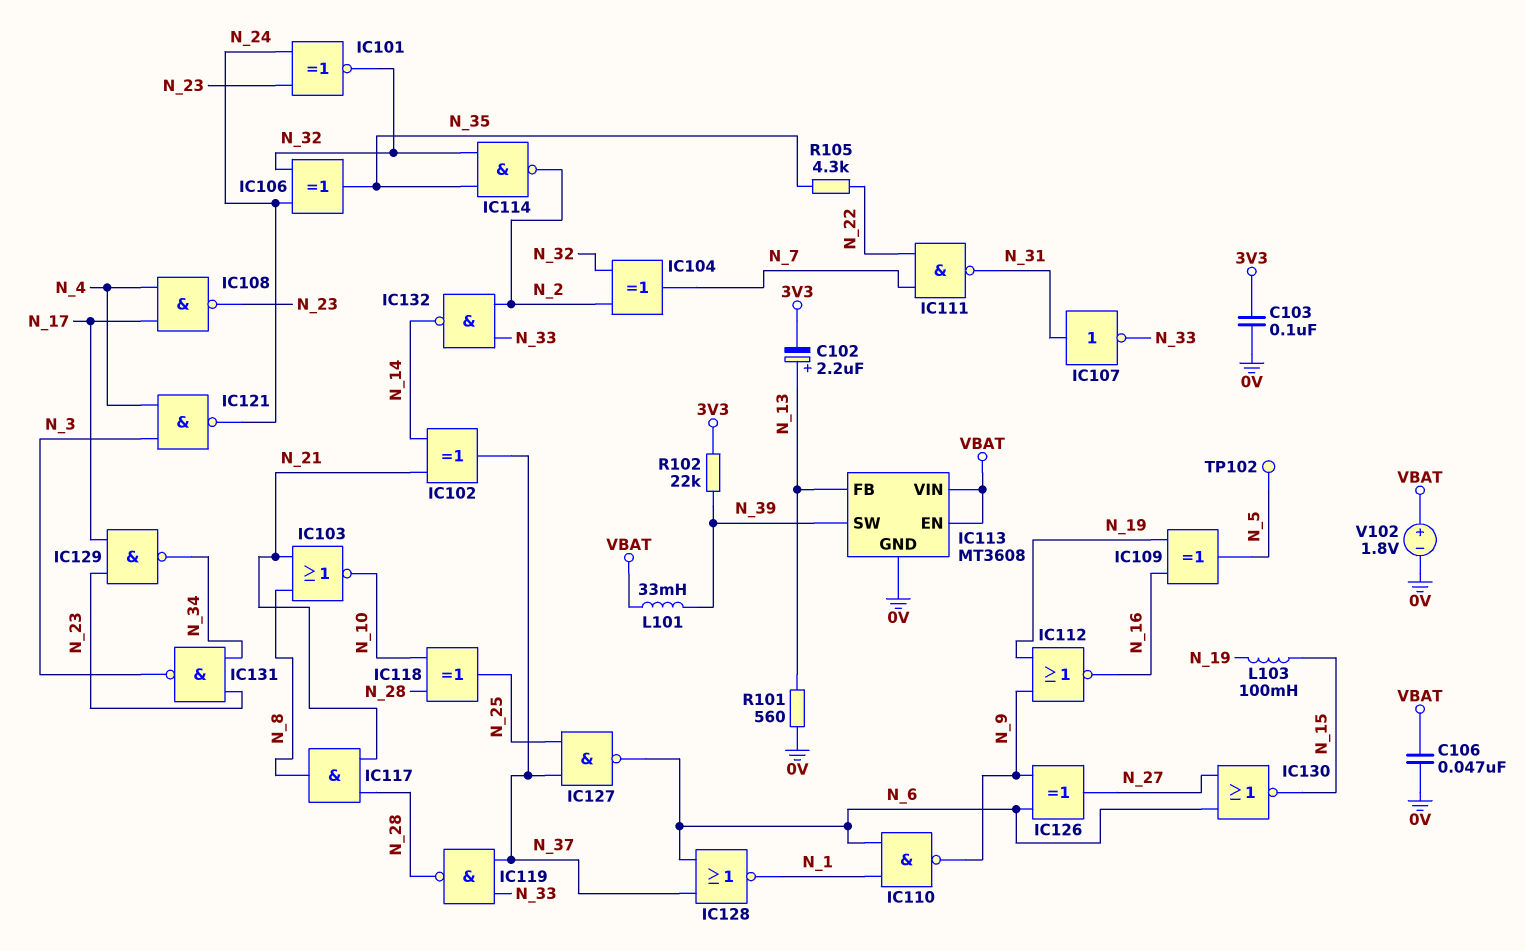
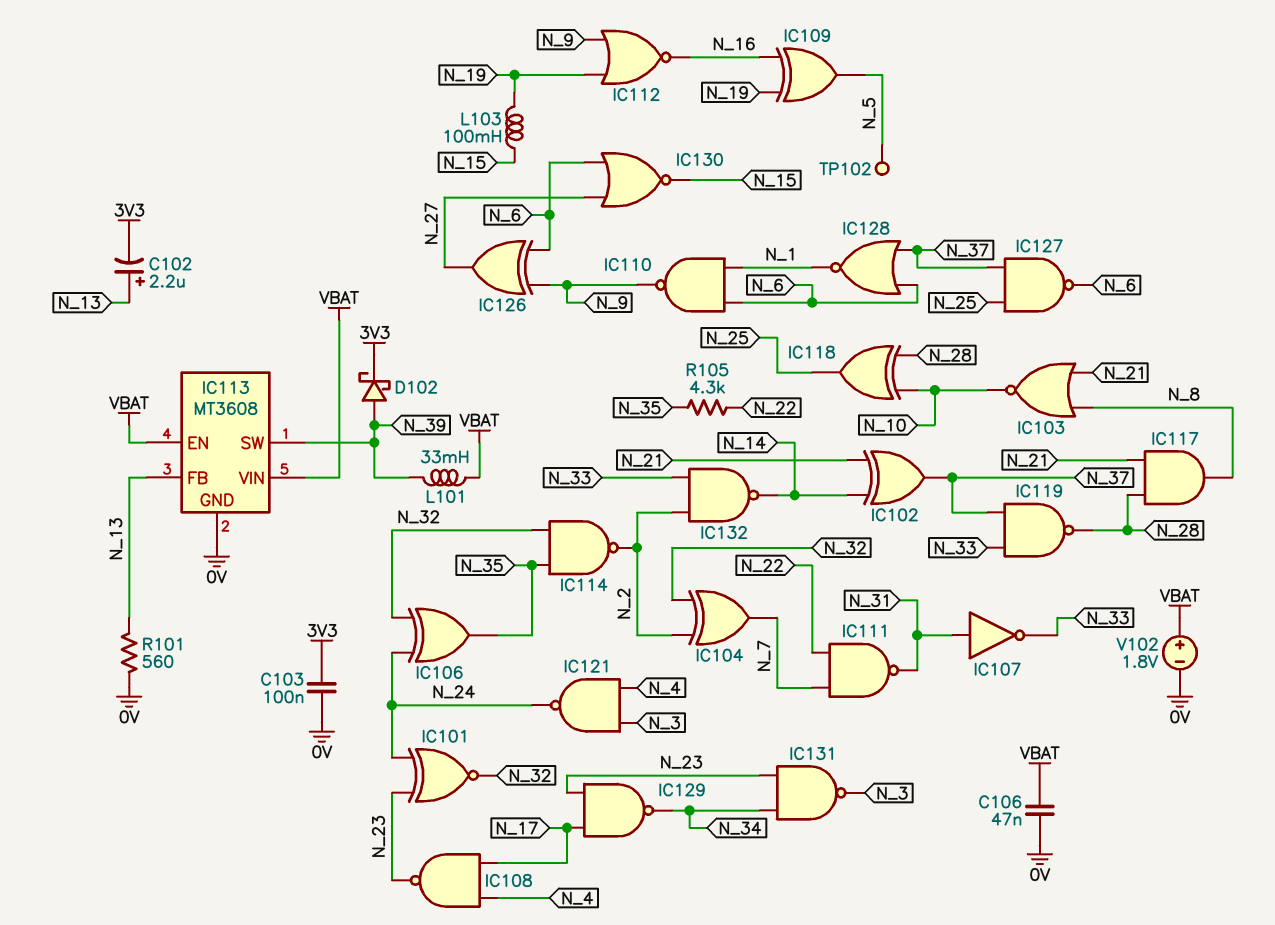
D102: none -> schottky (A N_39, K 3V3)
R102: 22k (3V3, N_39) -> none

